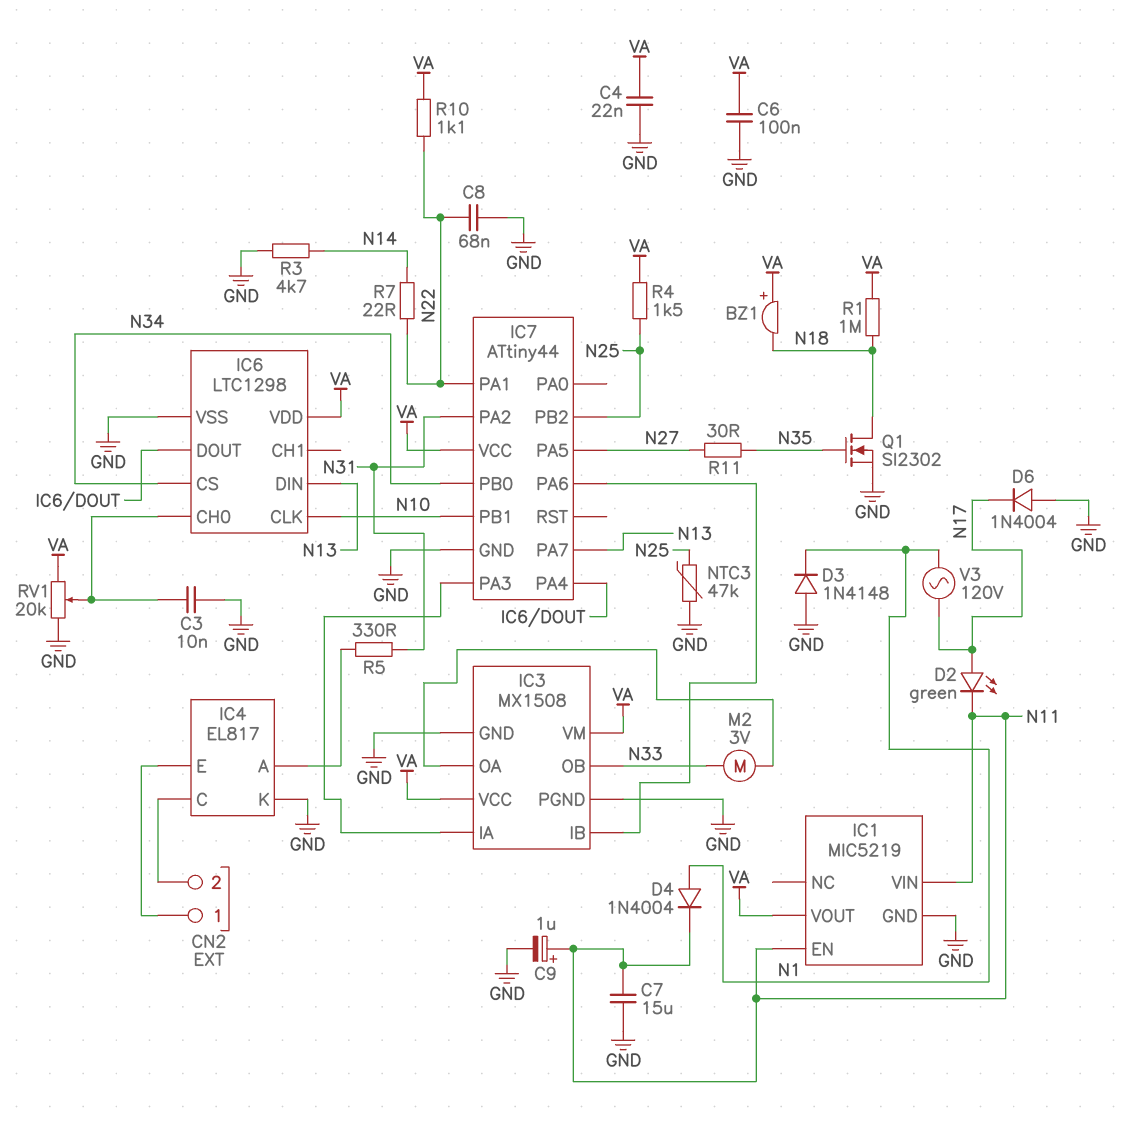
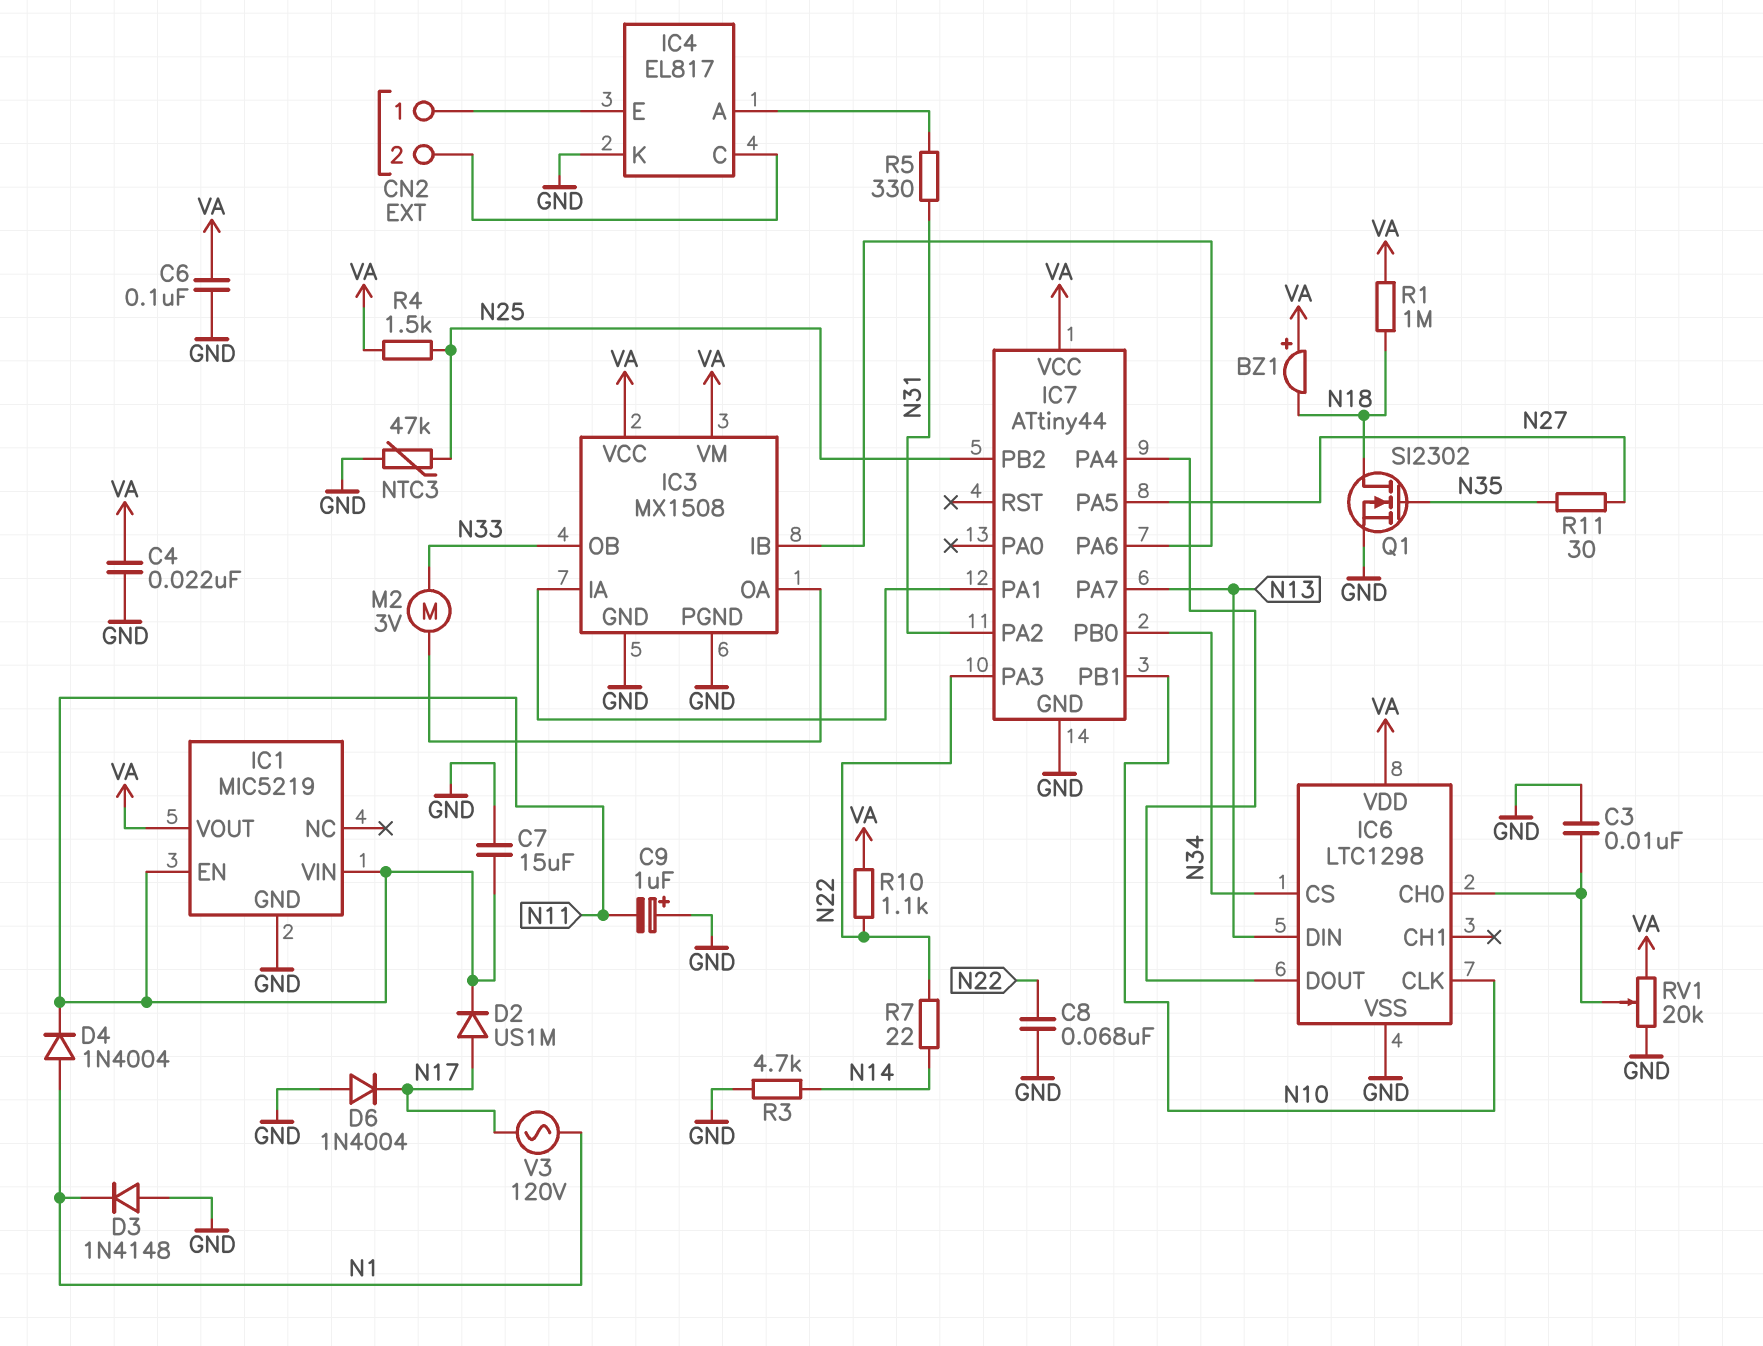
C9: 1uF (plus N11, minus GND) -> 1uF (plus GND, minus N11)
D2: LED green (A N17, K N11) -> diode US1M (A N17, K N11)
IC7 pin PA1: N22 -> IC3/IA
IC7 pin PA3: IC3/IA -> N22

